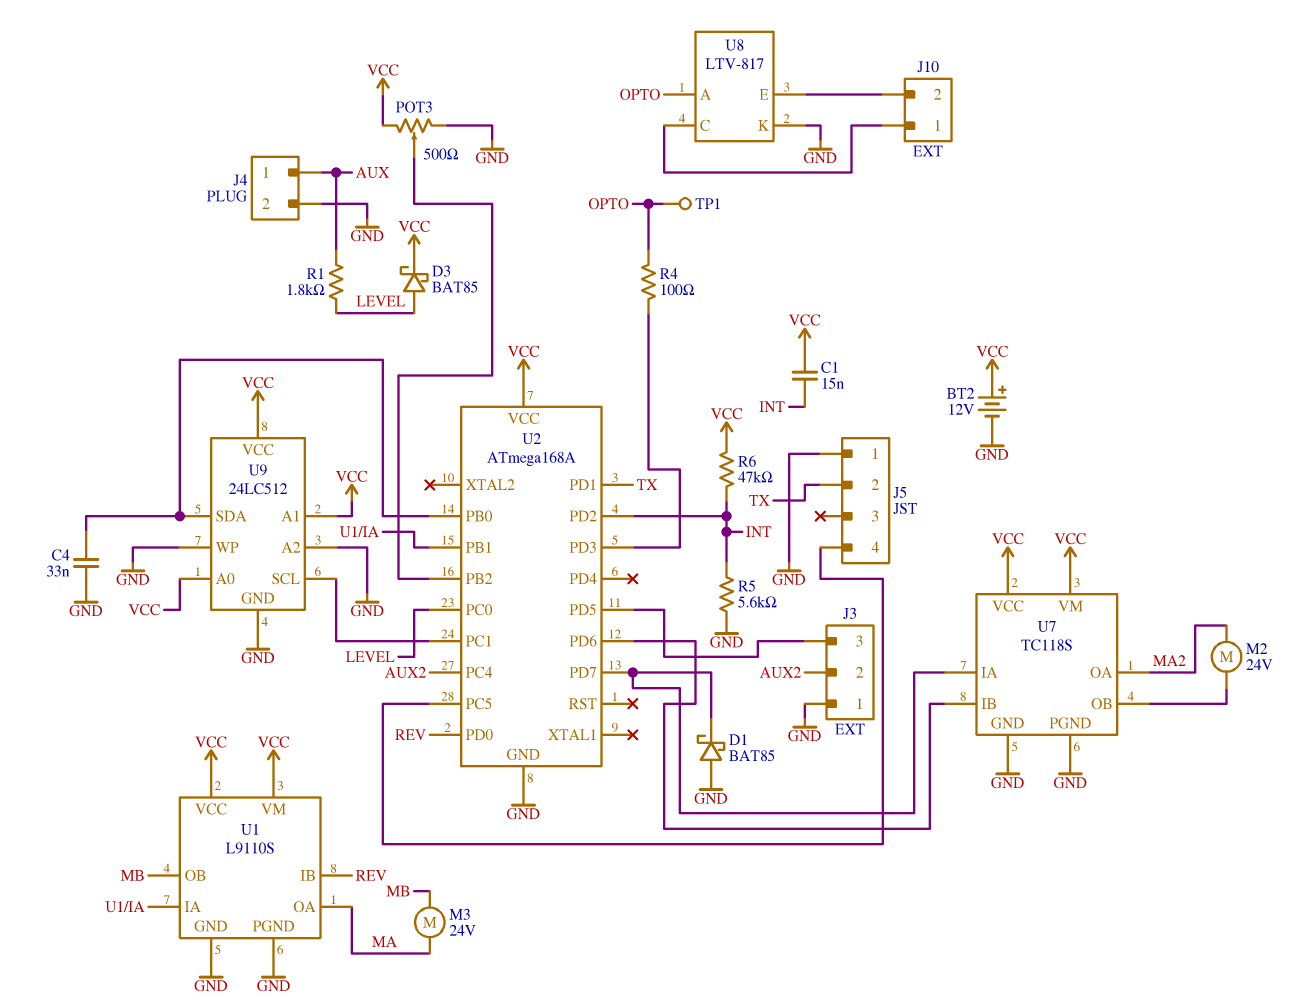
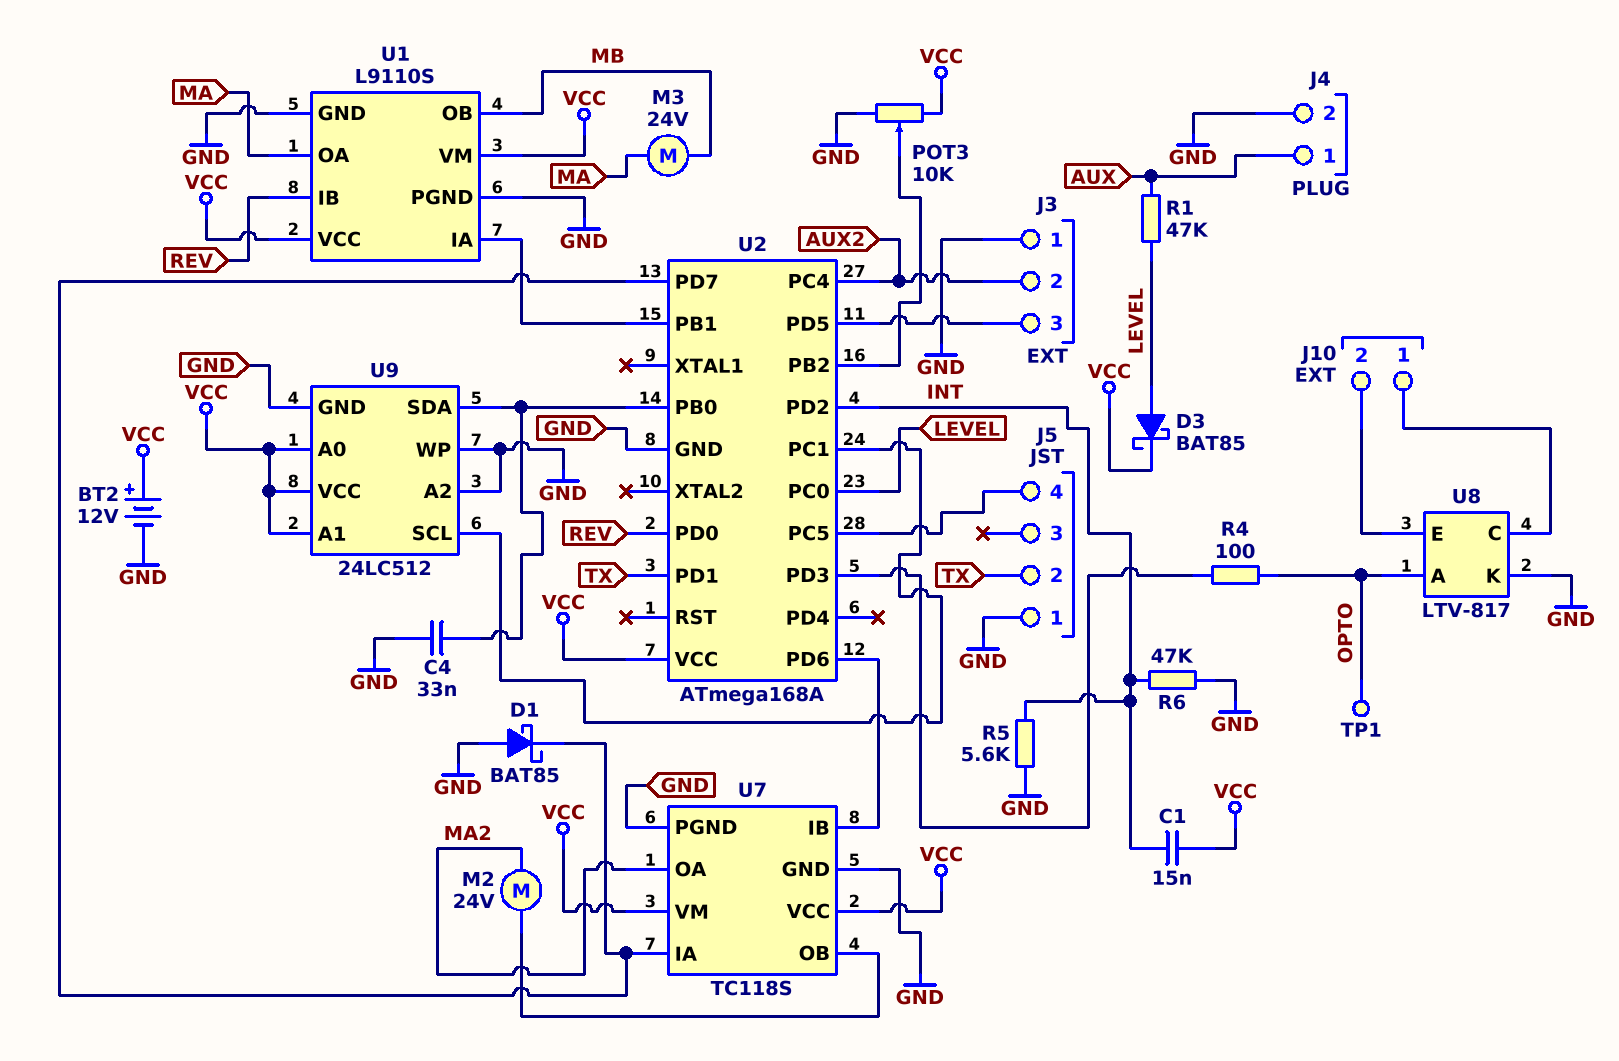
POT3: 500 (GND, VCC, wiper U2/PB2) -> 10k (GND, VCC, wiper U2/PB2)
R1: 1.8k (AUX, LEVEL) -> 47k (AUX, LEVEL)
R6: 47k (INT, VCC) -> 47k (GND, INT)

